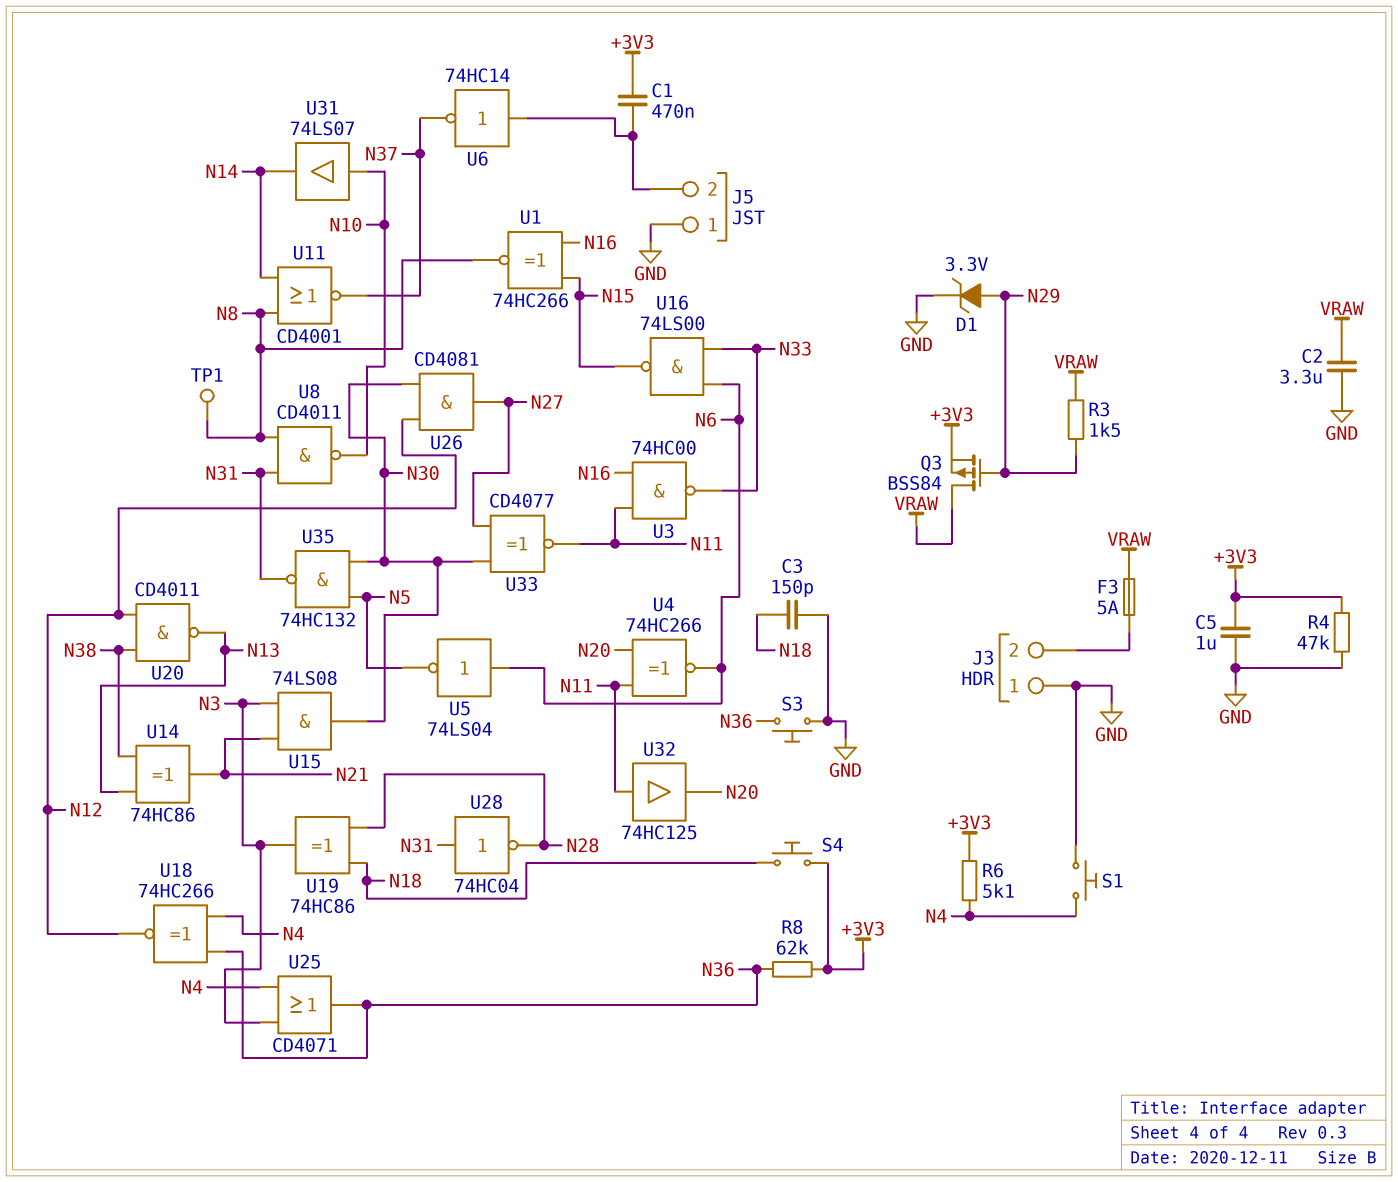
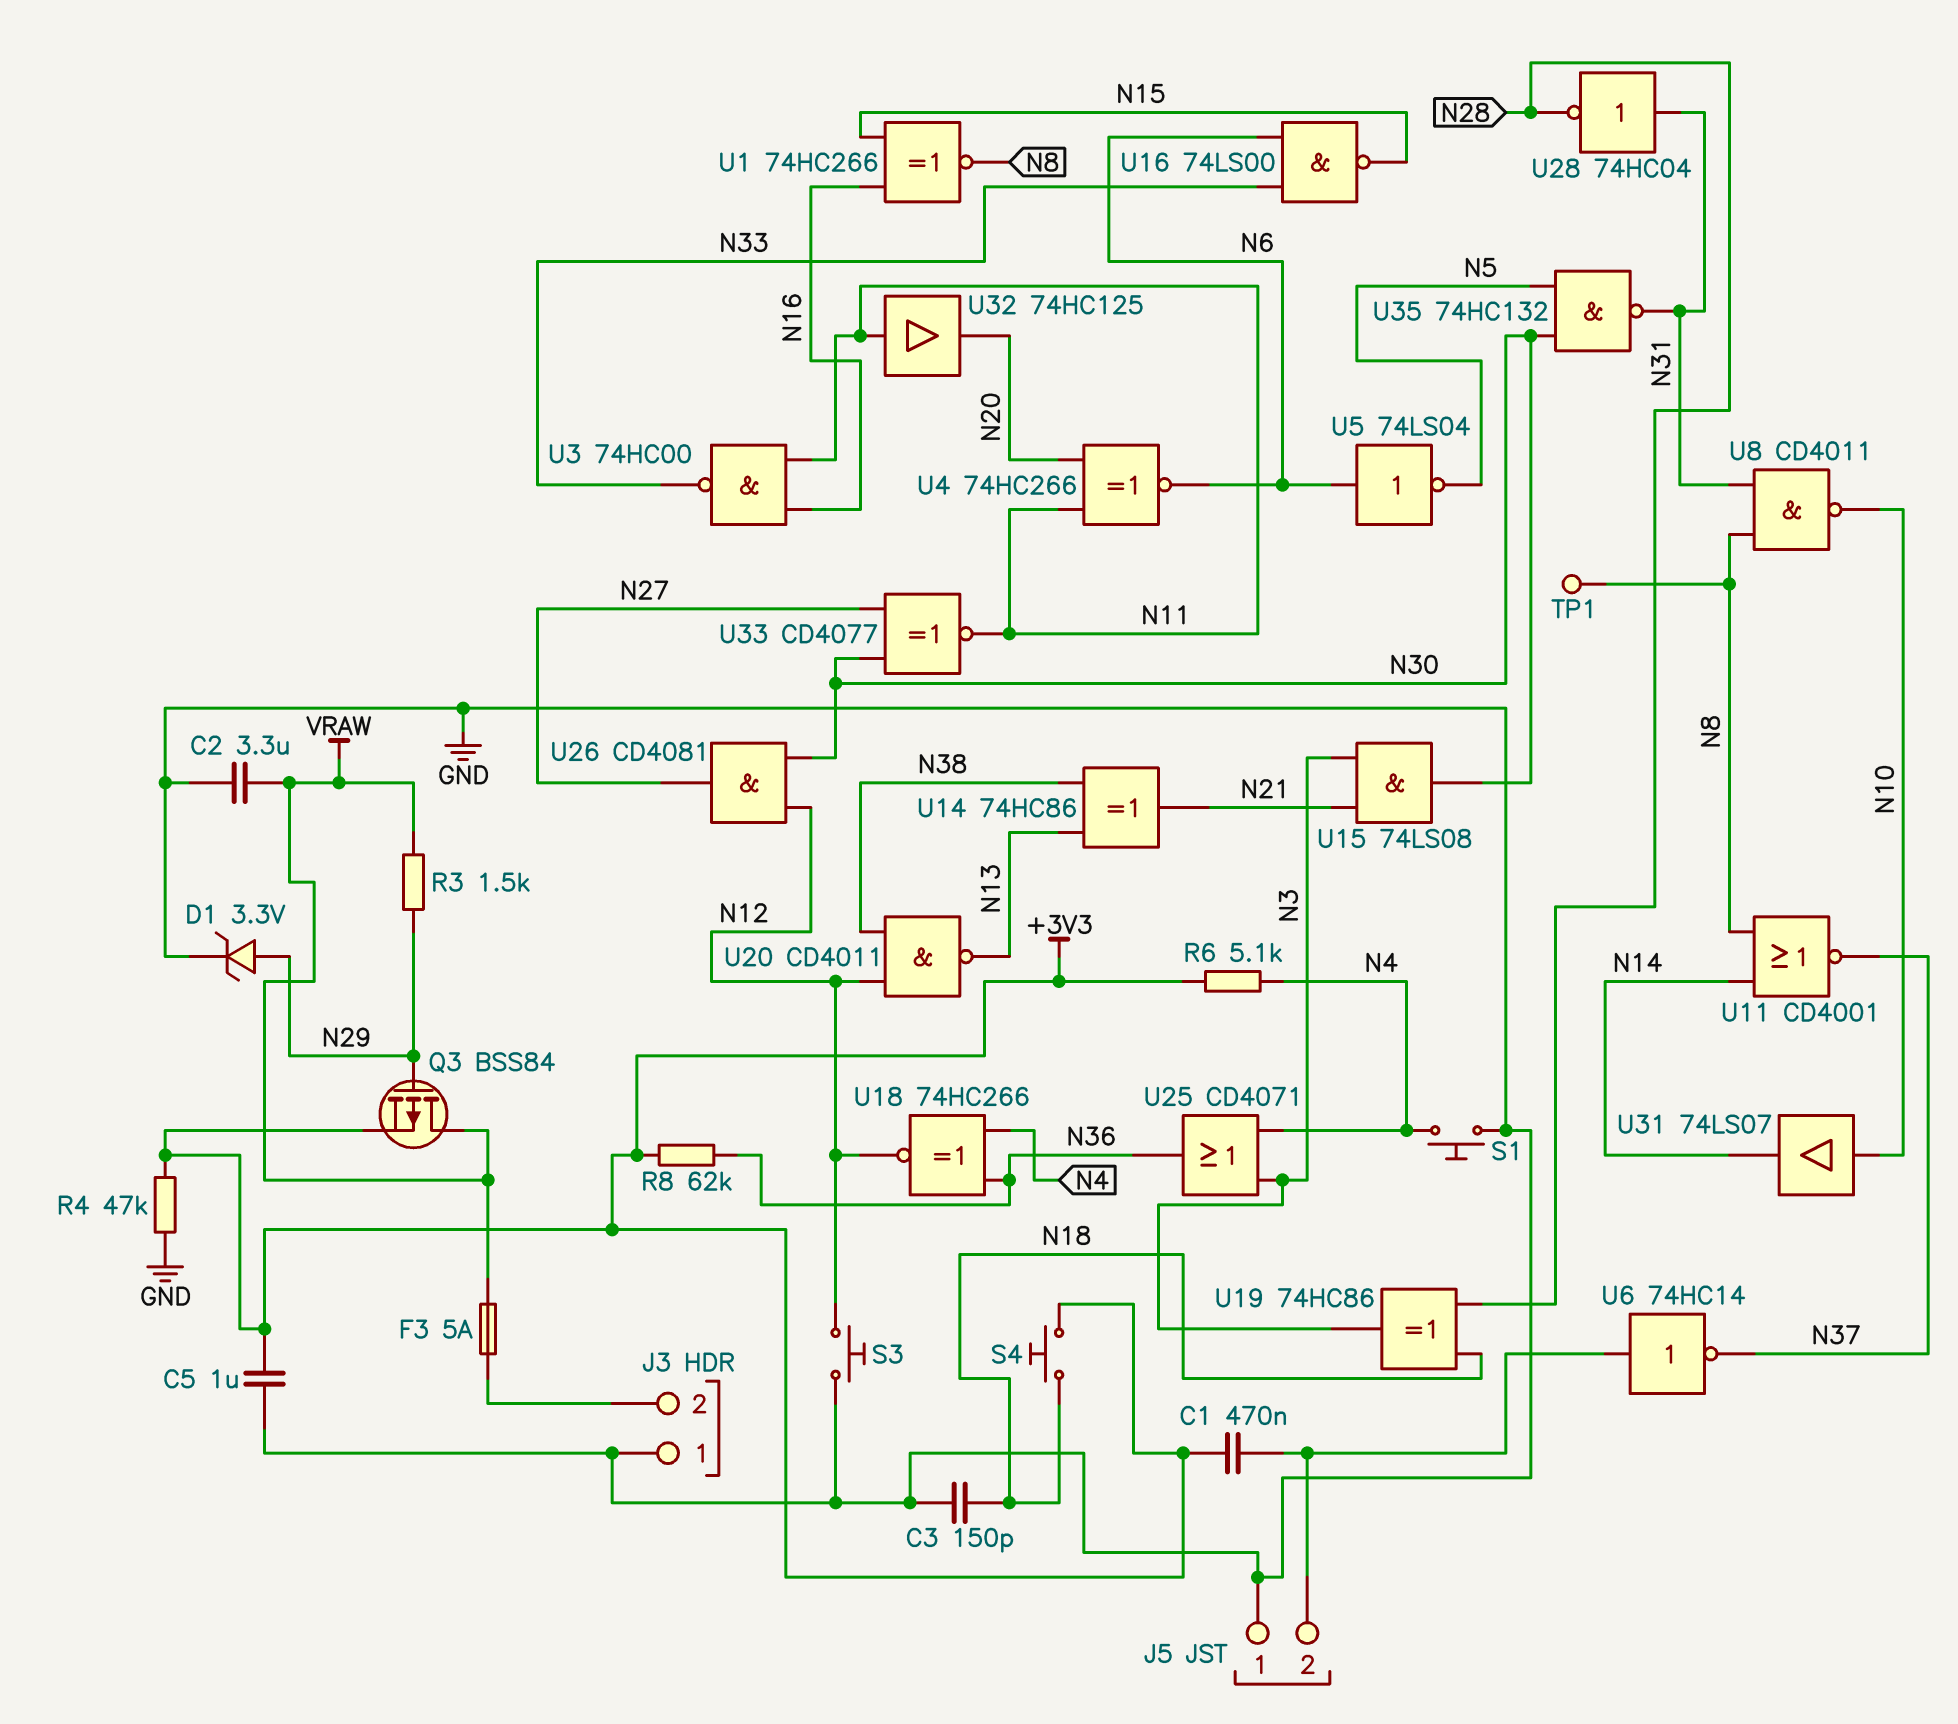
S3: button (GND, N36) -> button (GND, N12)

